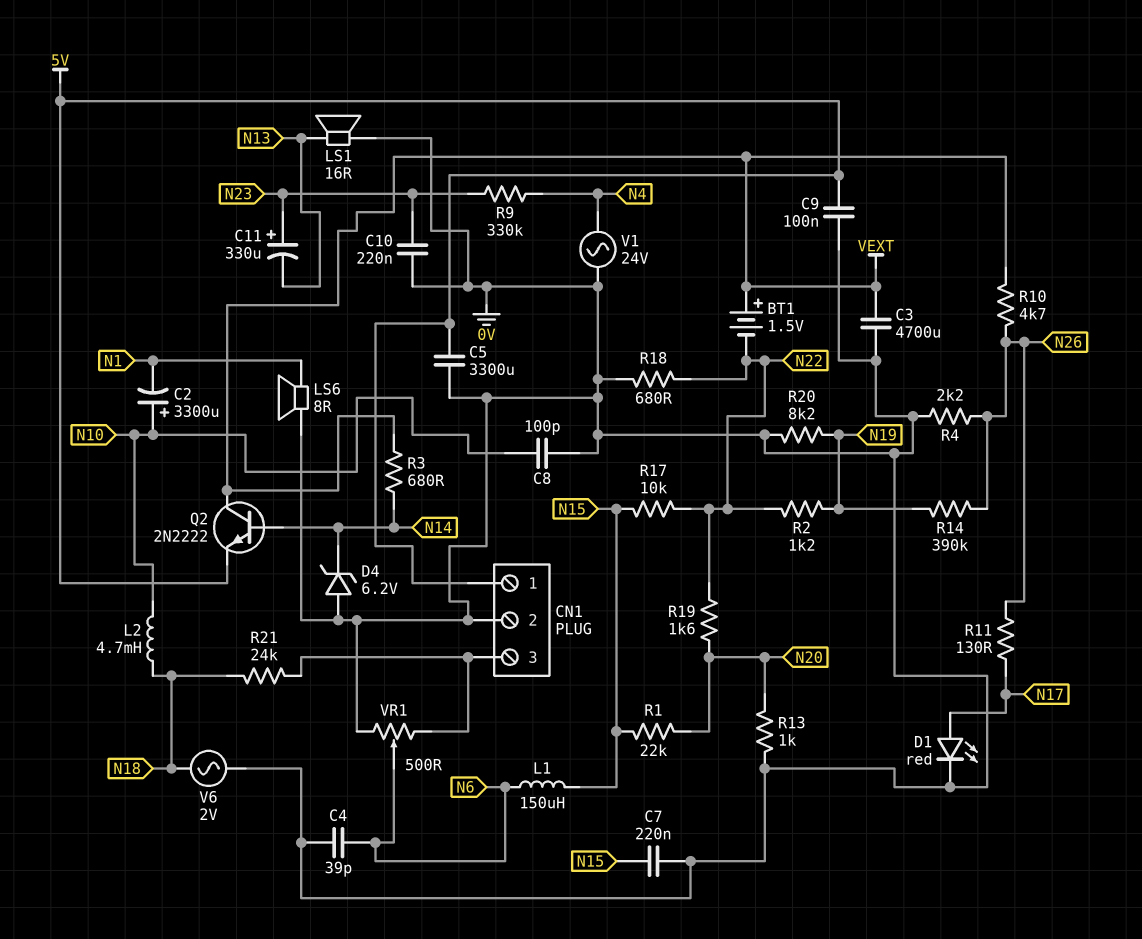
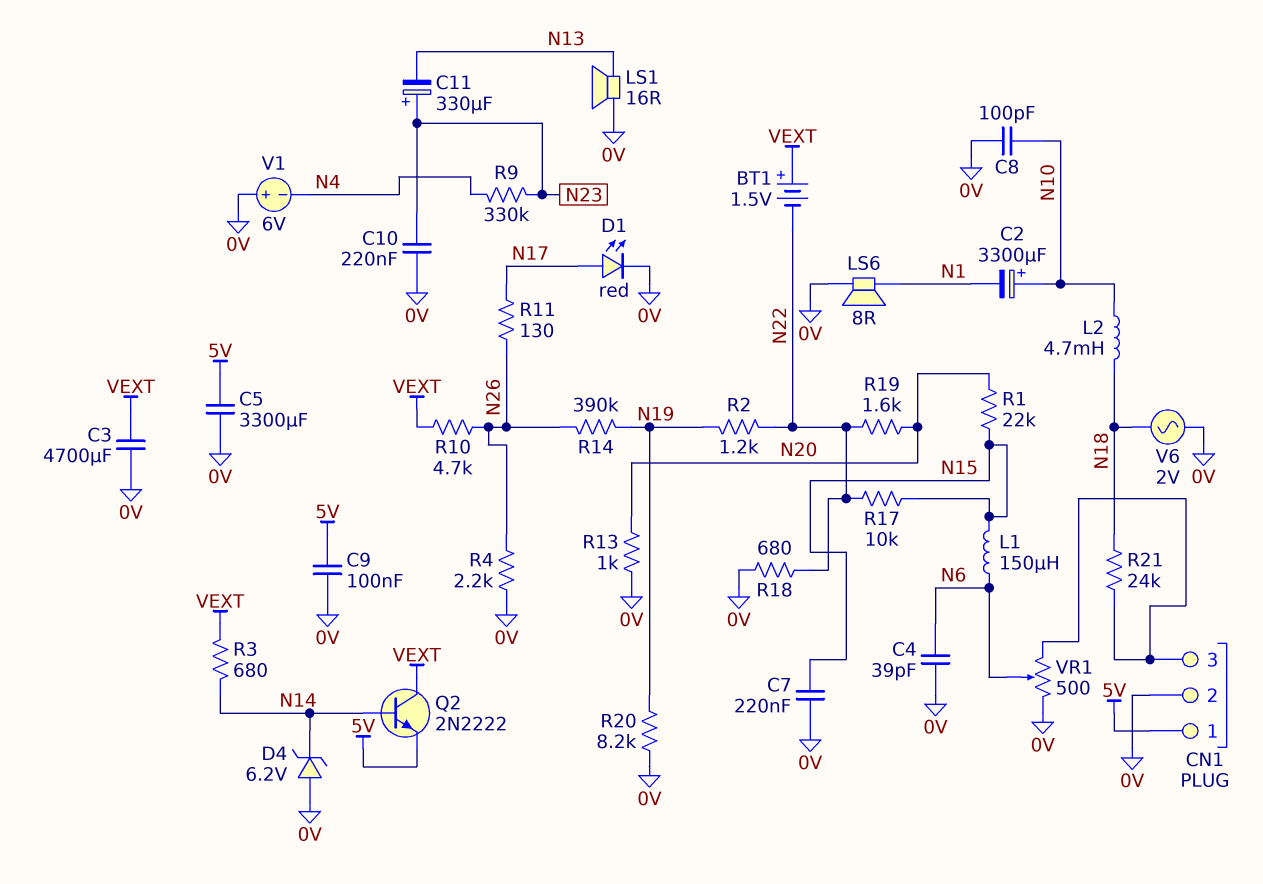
V1: AC 24V (0V, N4) -> 6V (plus 0V, minus N4)

